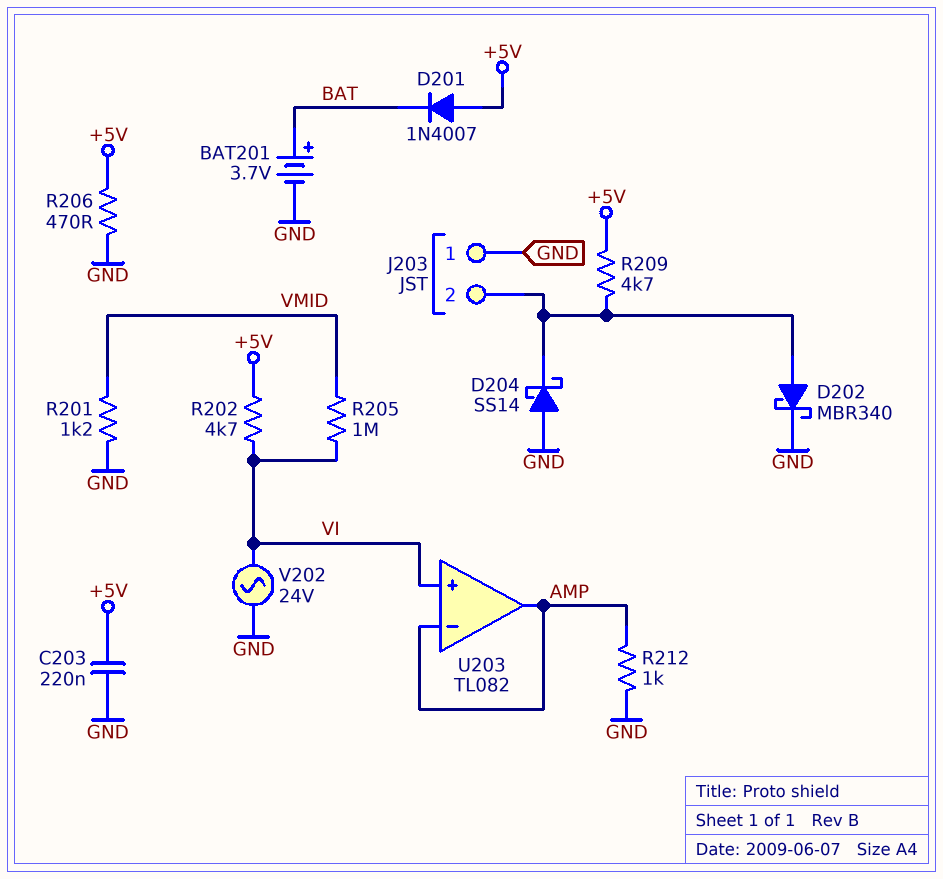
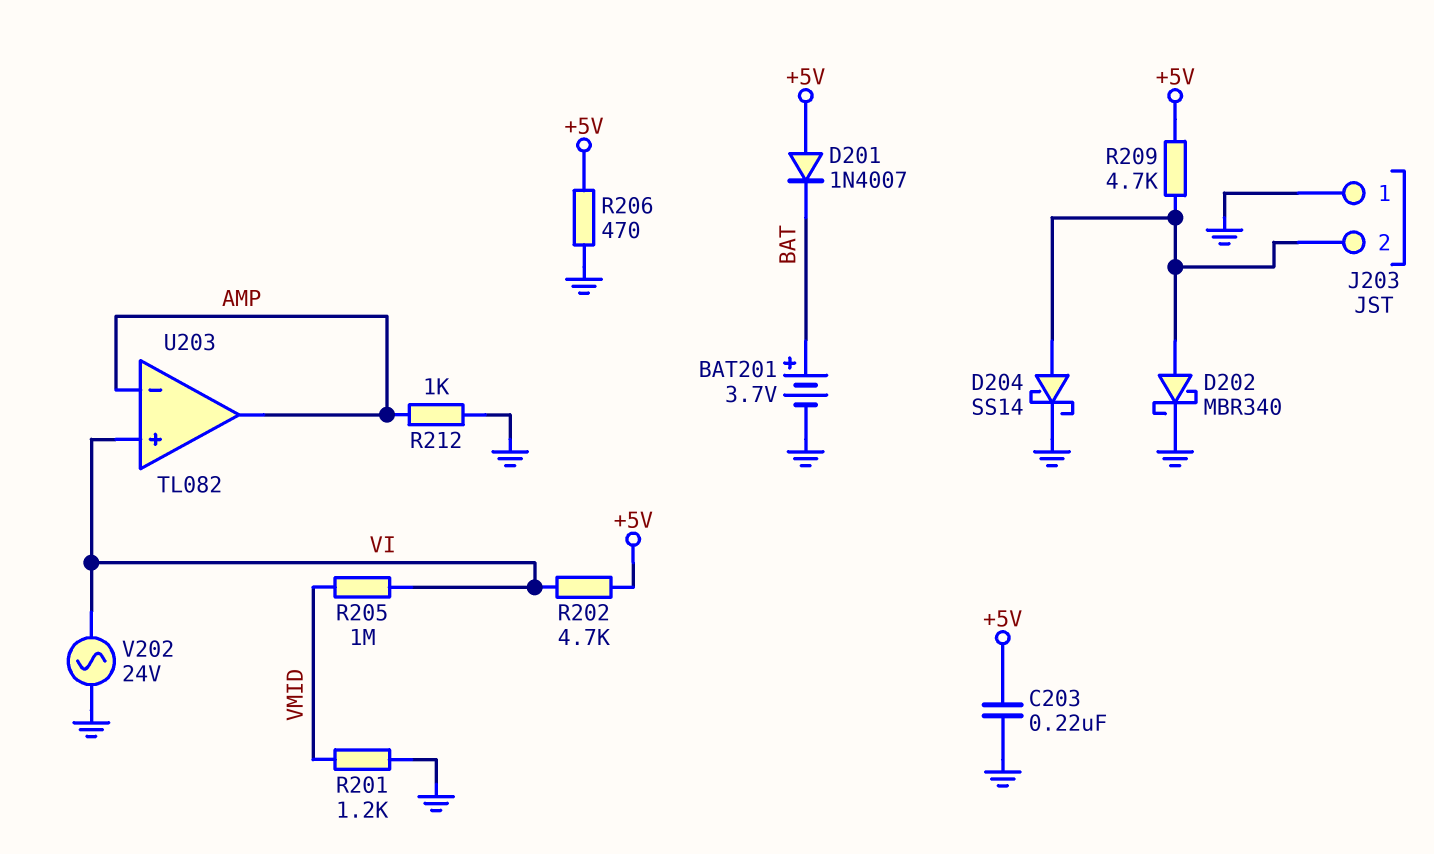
D204: schottky SS14 (A GND, K J203/2) -> schottky SS14 (A J203/2, K GND)

